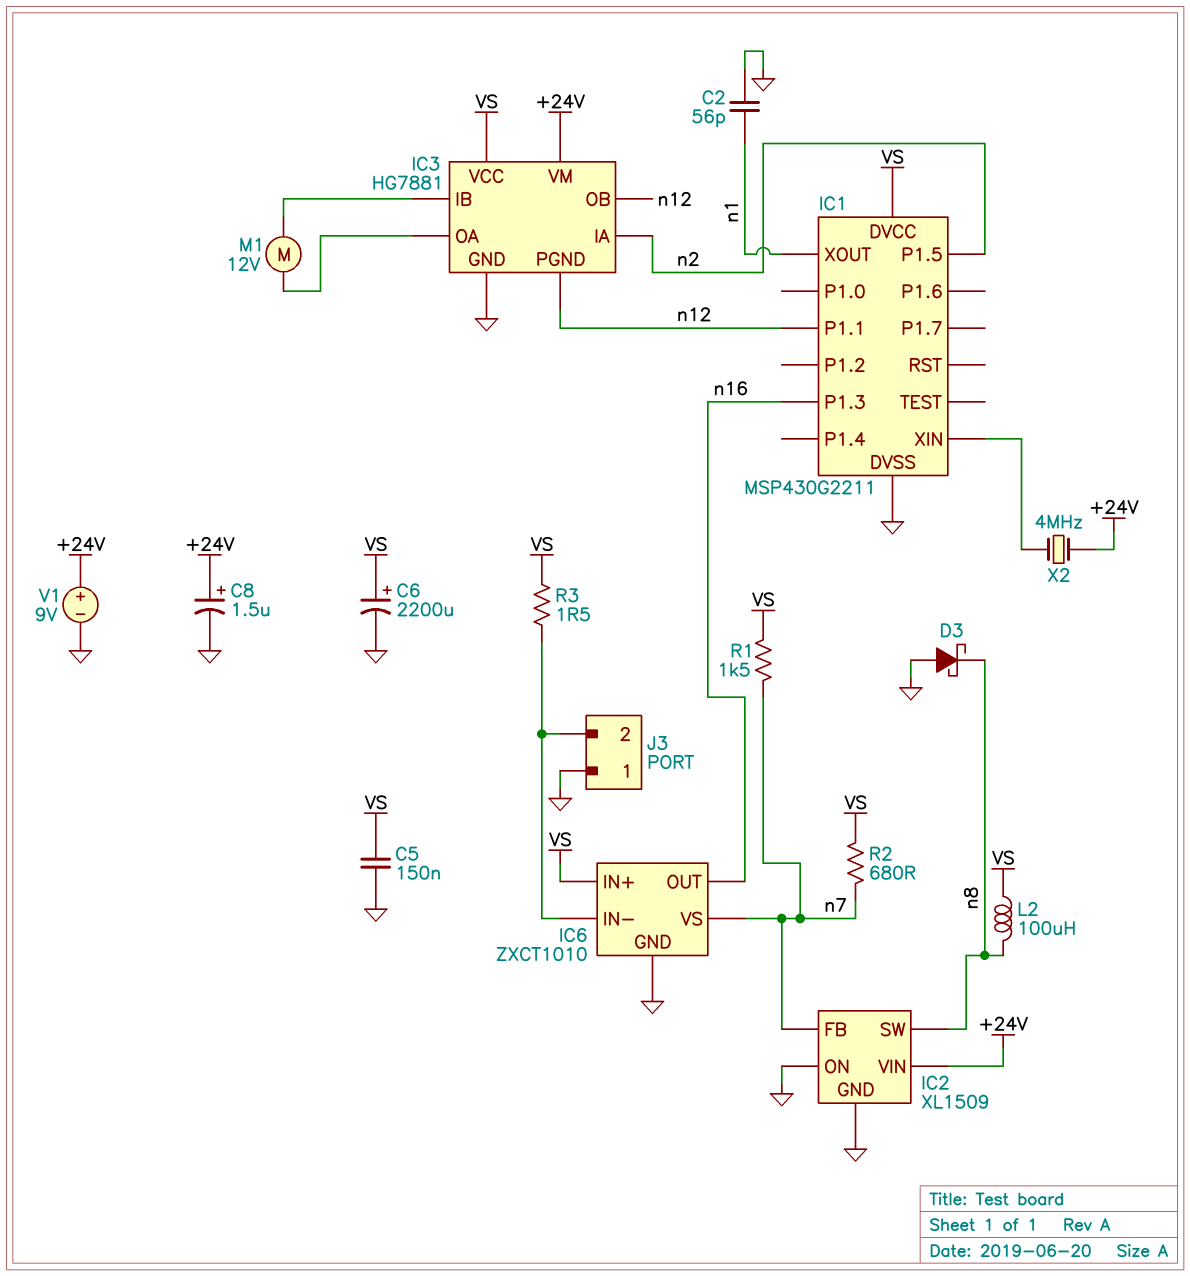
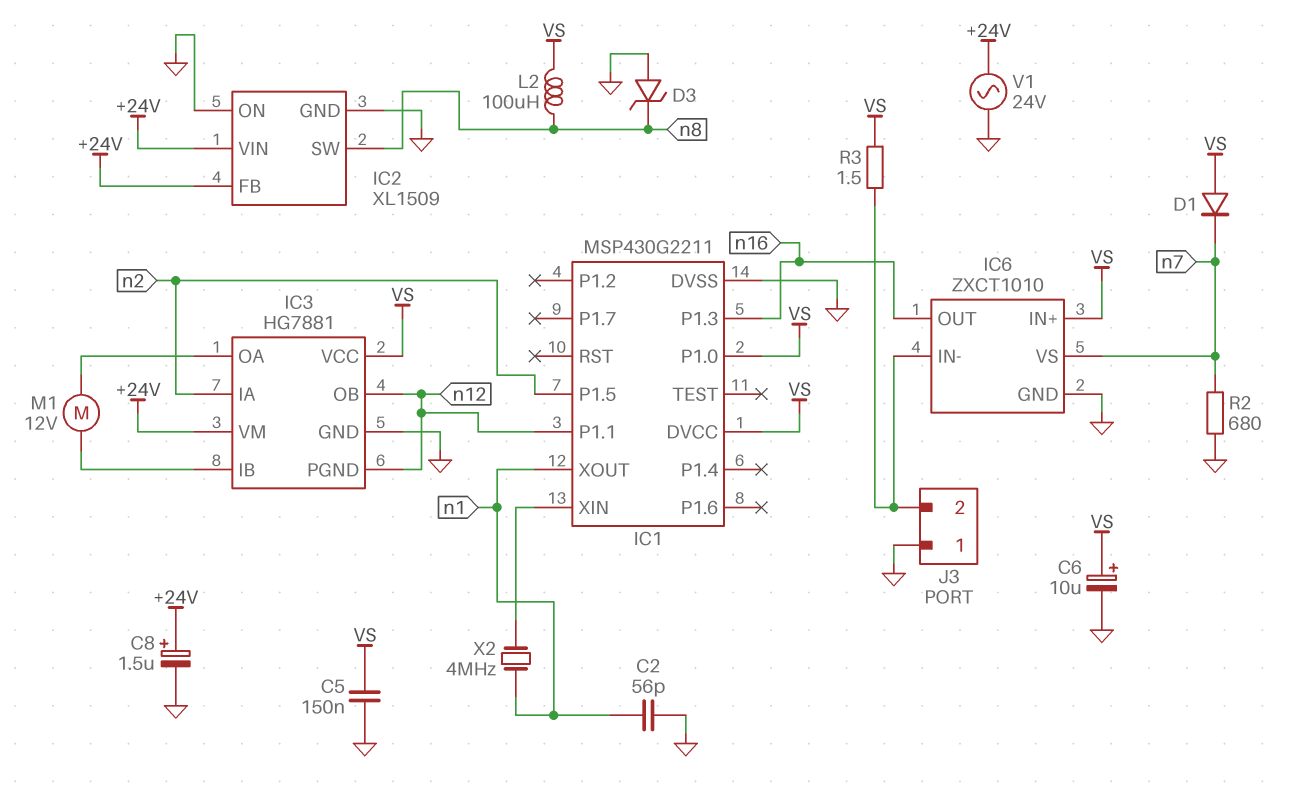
C6: 2200uF (plus VS, minus GND) -> 10uF (plus VS, minus GND)
D1: none -> diode (A VS, K n7)
D3: schottky (A GND, K n8) -> zener (A GND, K n8)
IC1 pin P1.0: none -> VS
IC2 pin FB: n7 -> +24V
R1: 1.5k (VS, n7) -> none
R2: 680 (VS, n7) -> 680 (GND, n7)
V1: 9V (plus +24V, minus GND) -> AC 24V (+24V, GND)
X2: 4MHz (+24V, IC1/XIN) -> 4MHz (IC1/XIN, n1)

